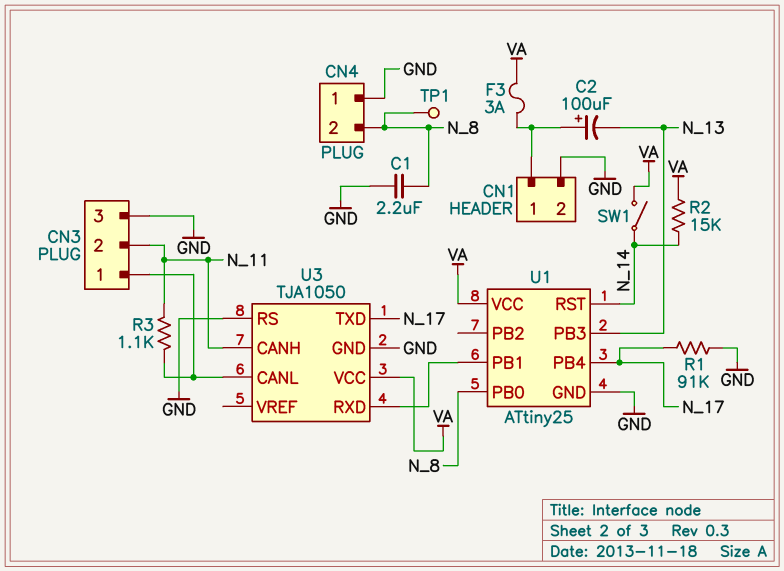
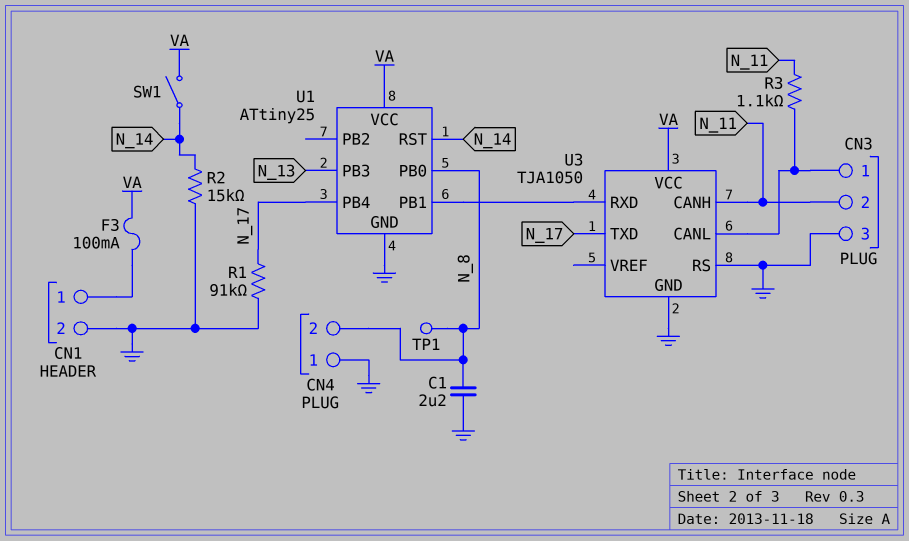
C2: 100uF (plus CN1/1, minus N_13) -> none
F3: 3A (CN1/1, VA) -> 100mA (CN1/1, VA)
R2: 15k (N_14, VA) -> 15k (GND, N_14)

